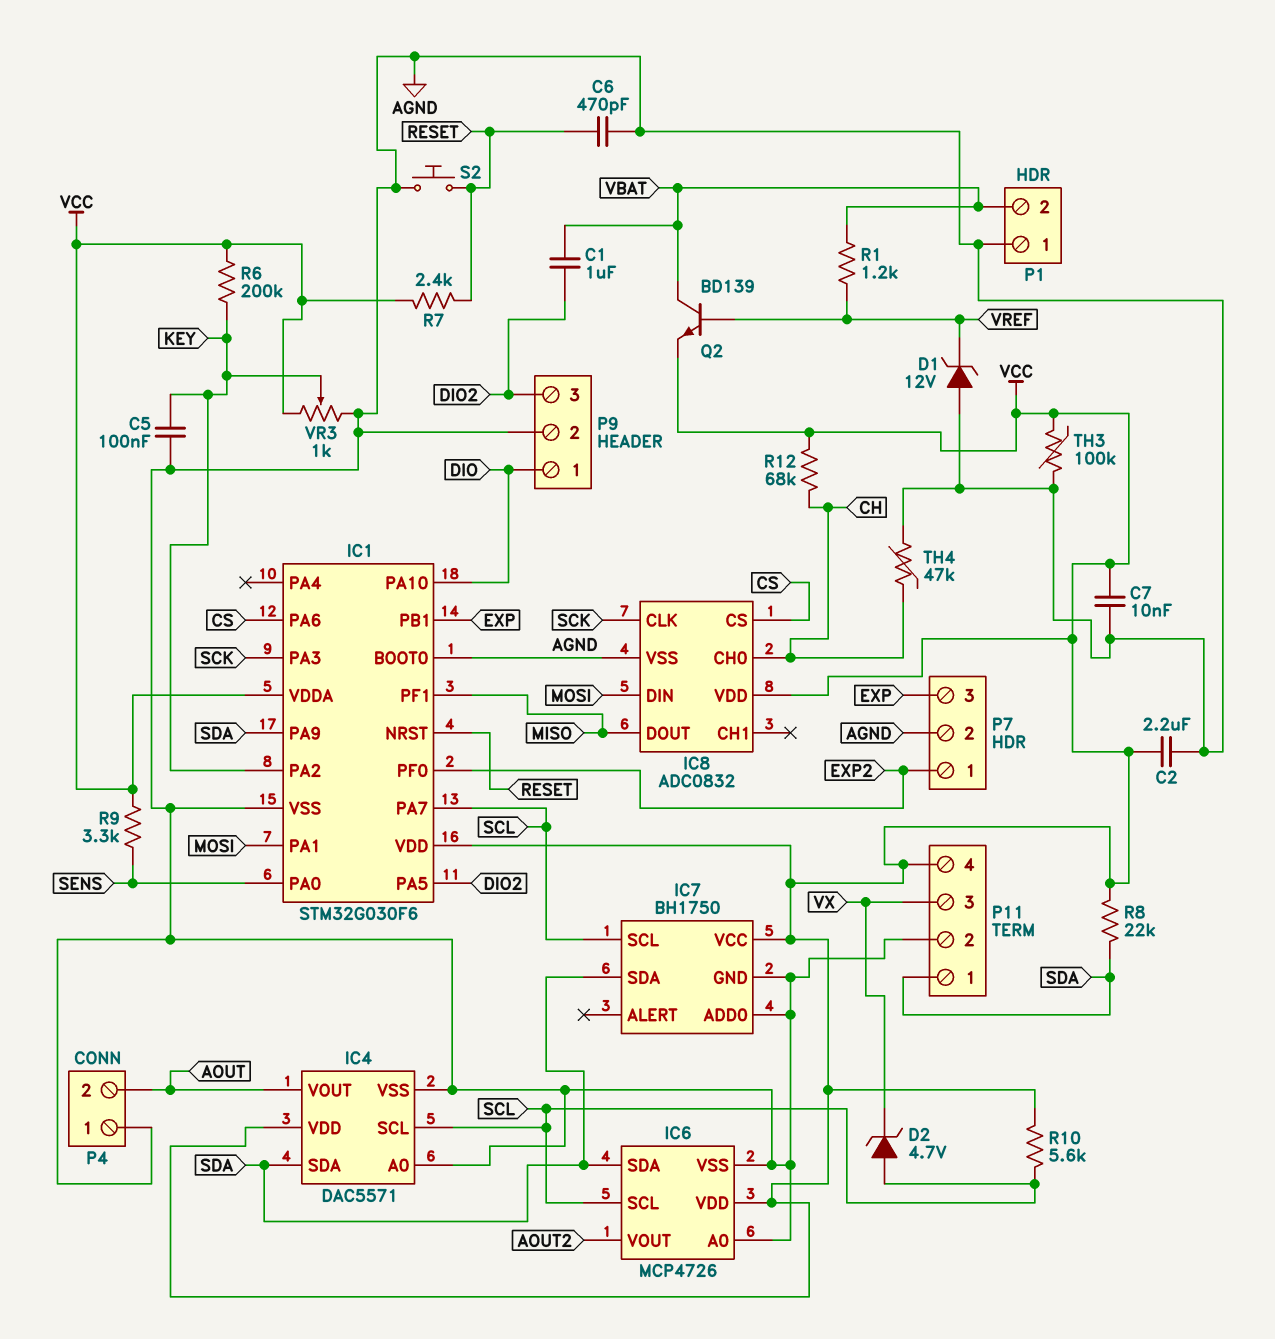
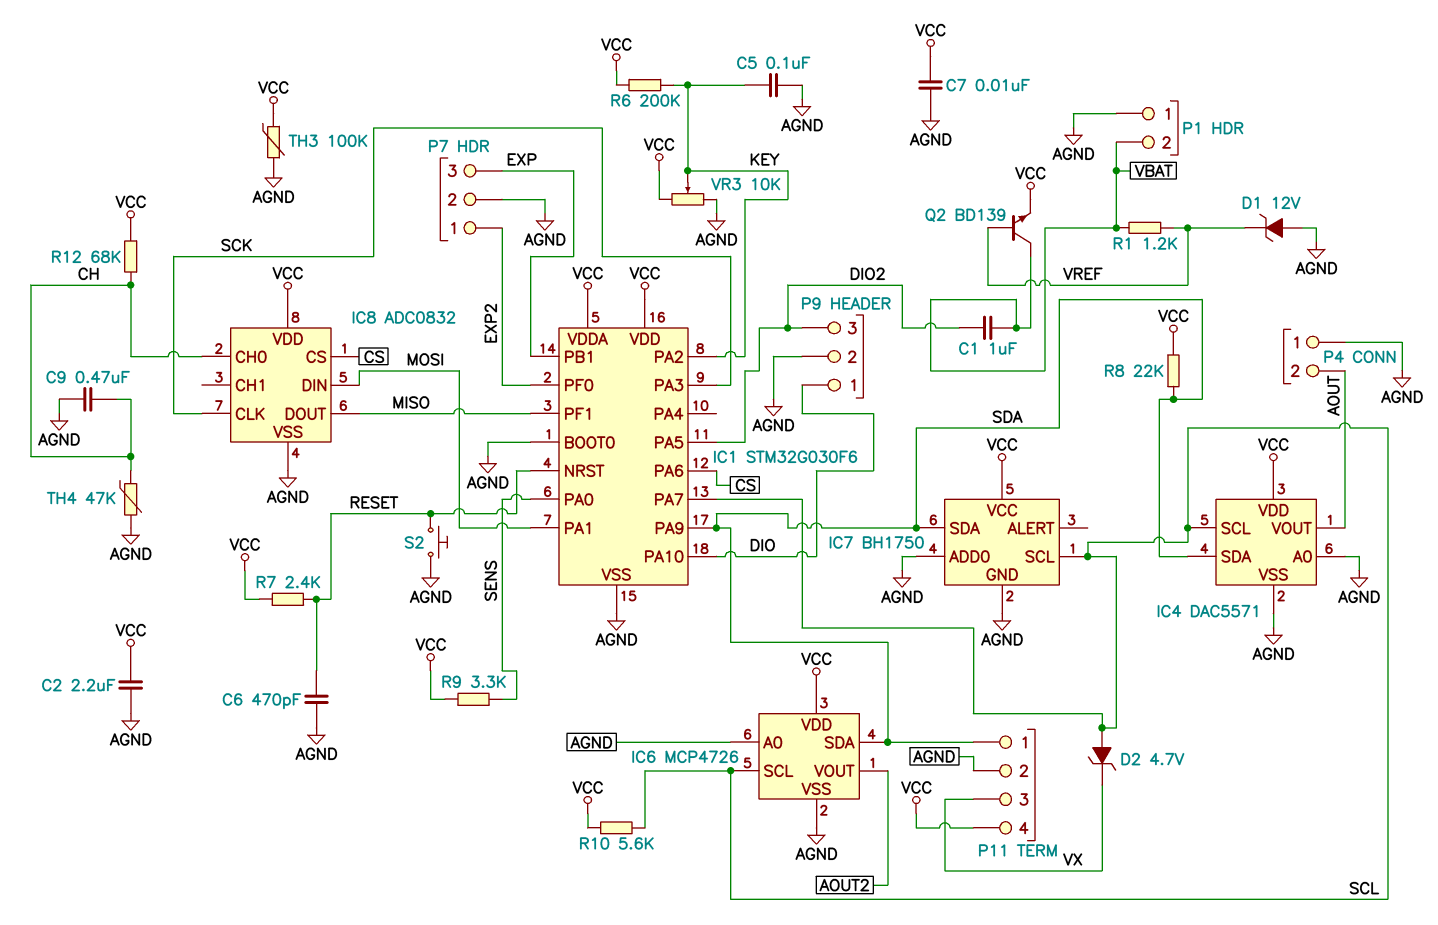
C9: none -> 470nF (AGND, CH)
VR3: 1k (AGND, VCC, wiper KEY) -> 10k (AGND, VCC, wiper KEY)

